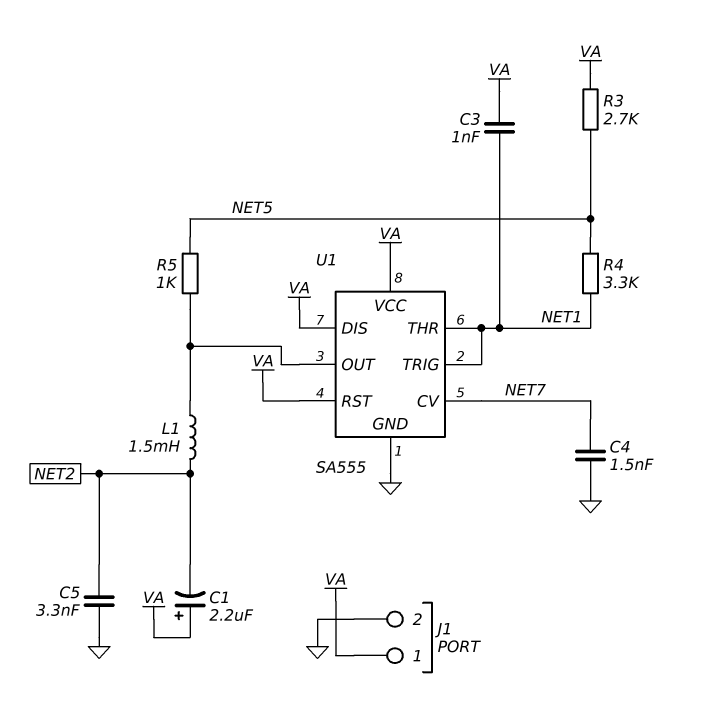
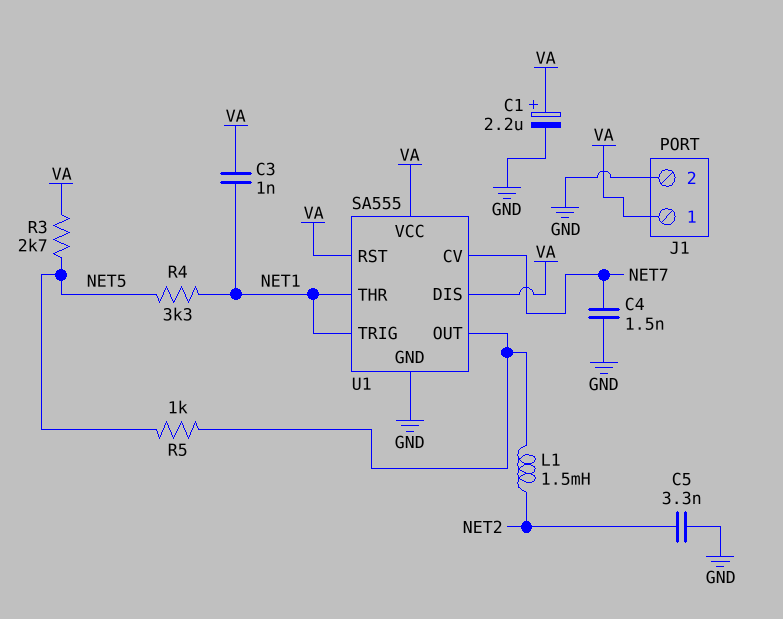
C1: 2.2uF (plus VA, minus NET2) -> 2.2uF (plus VA, minus GND)

